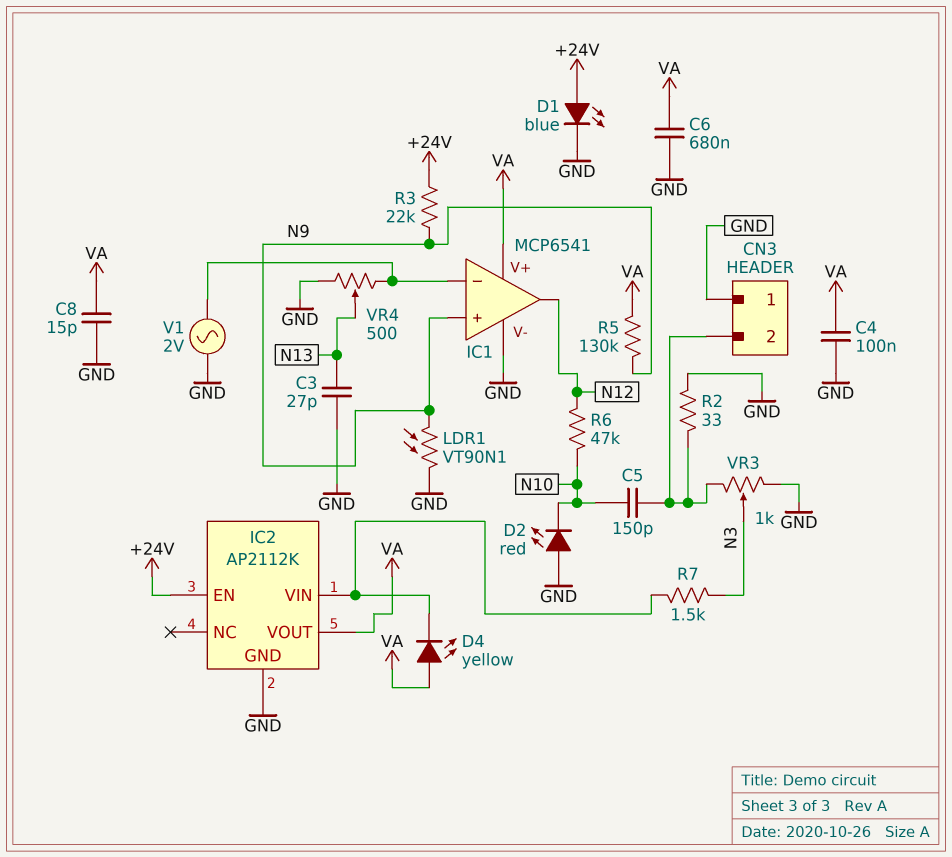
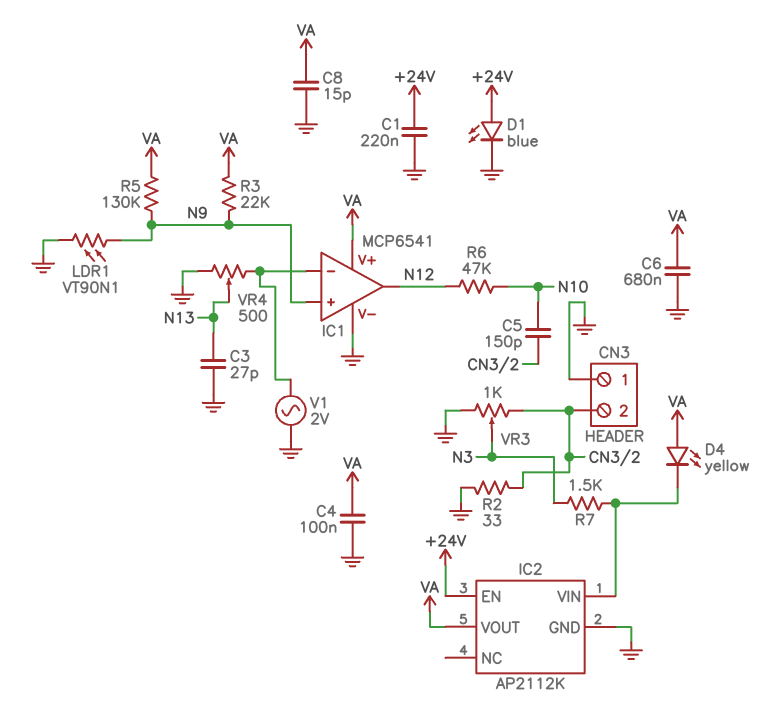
C1: none -> 220nF (+24V, GND)
D2: LED red (A GND, K N10) -> none
R3: 22k (+24V, N9) -> 22k (N9, VA)

